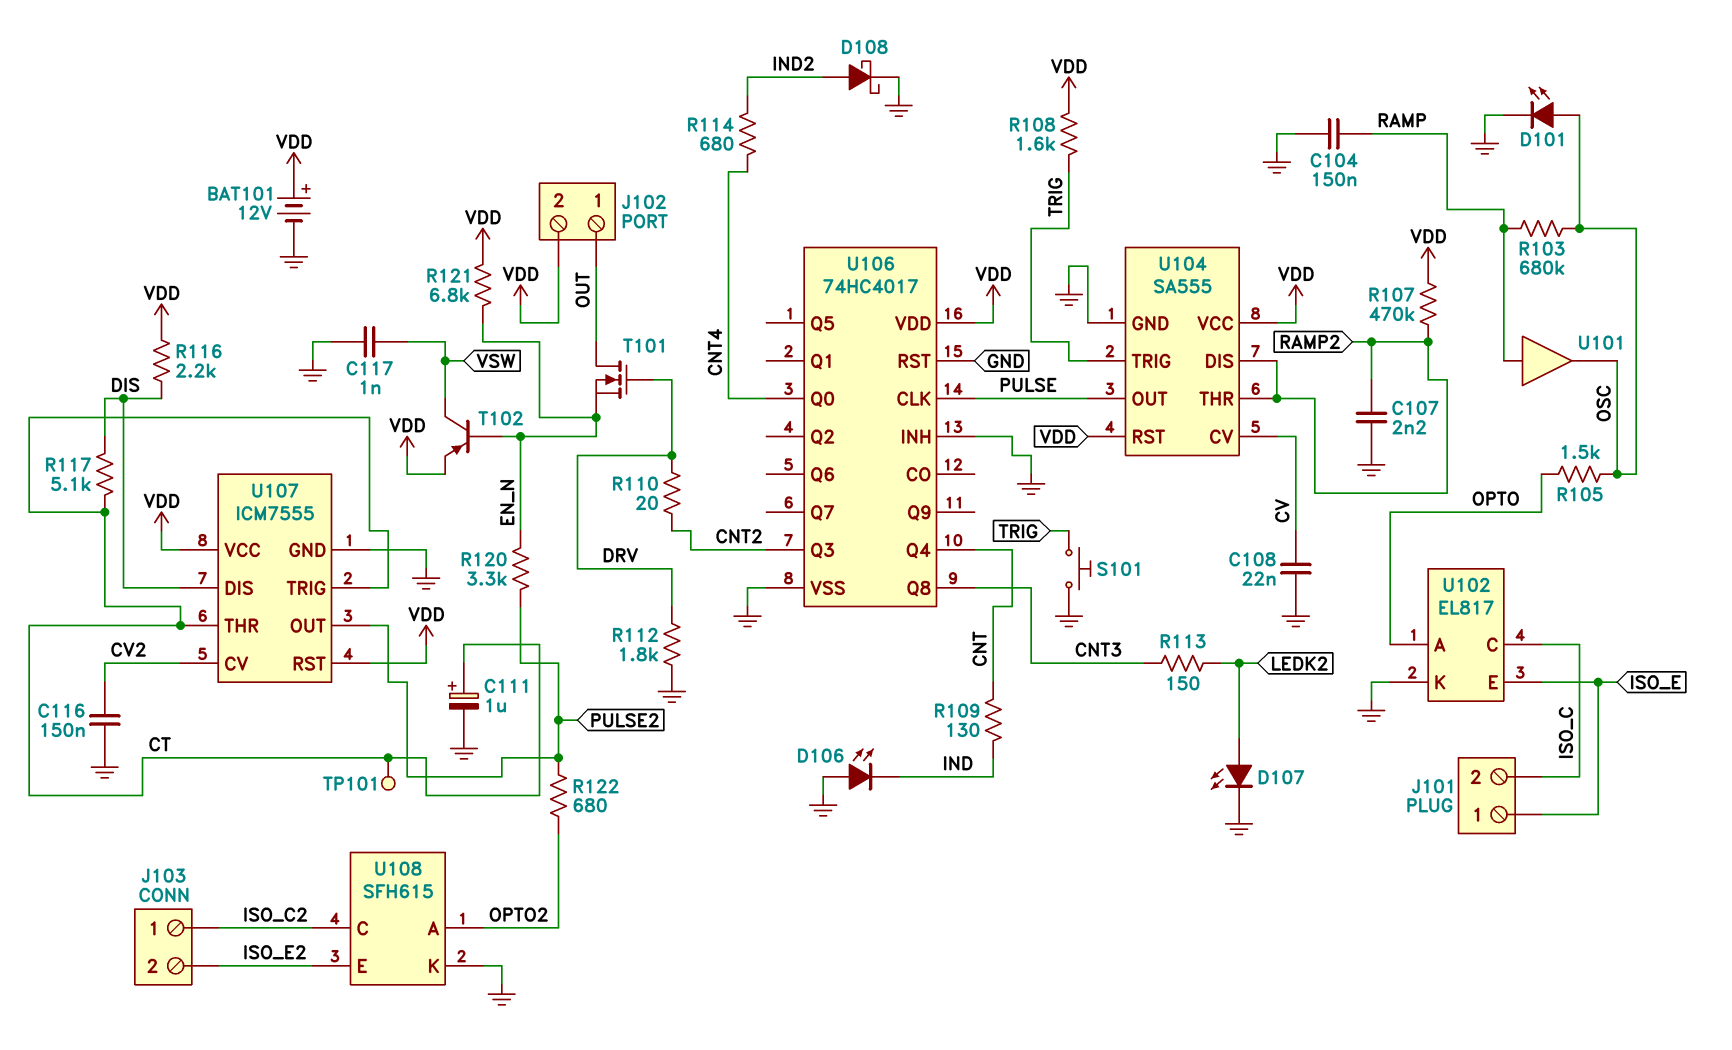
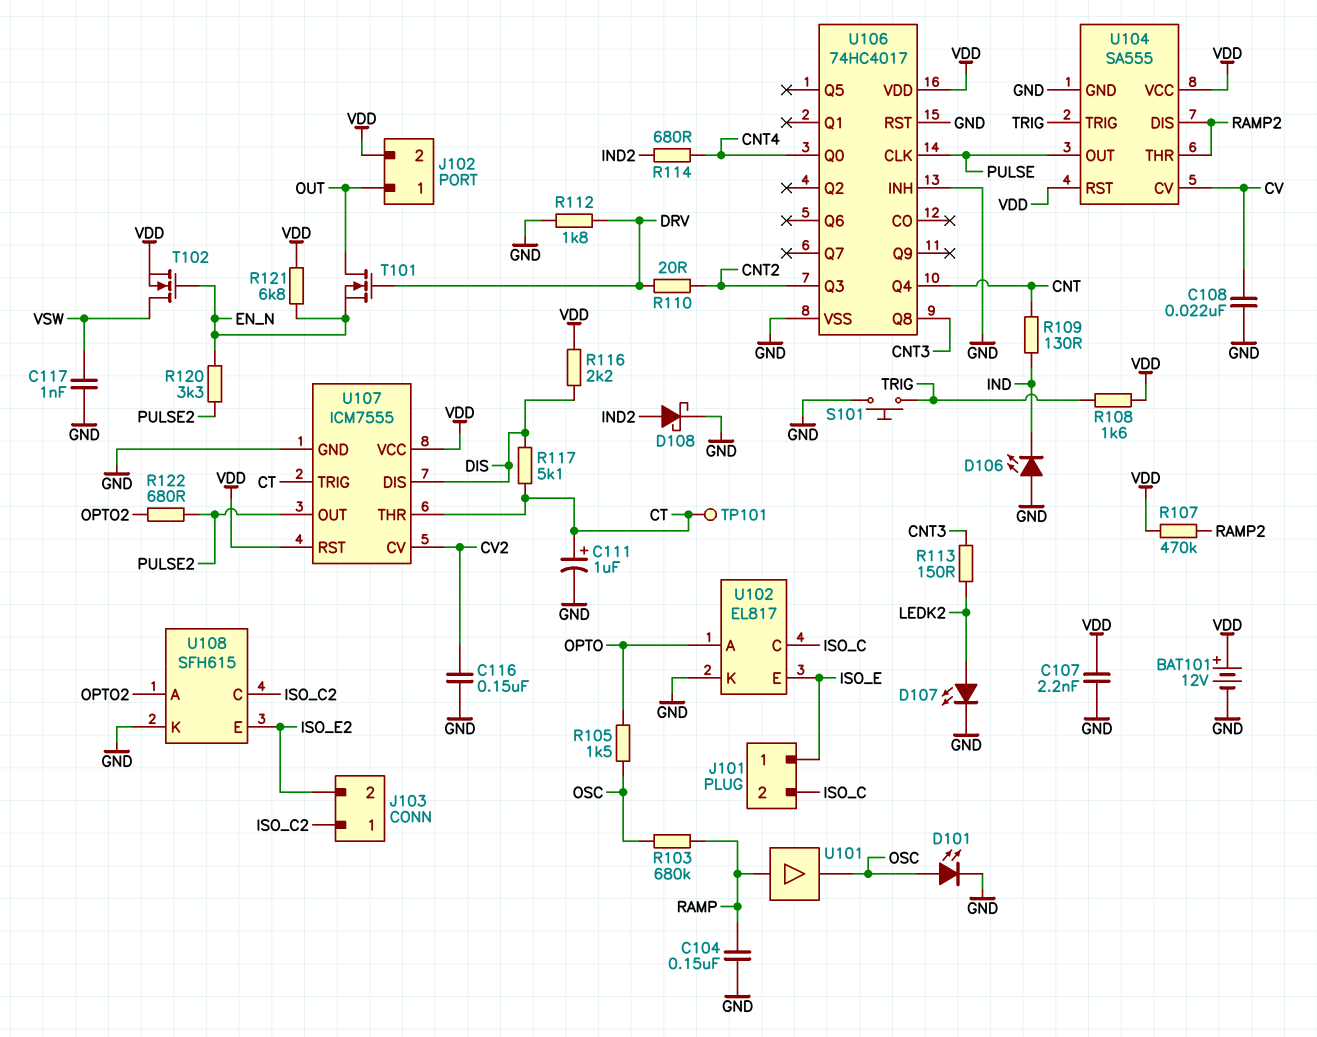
C107: 2.2nF (GND, RAMP2) -> 2.2nF (GND, VDD)
T102: PNP (B EN_N, C VSW, E VDD) -> NMOS (G EN_N, D VSW, S VDD)

